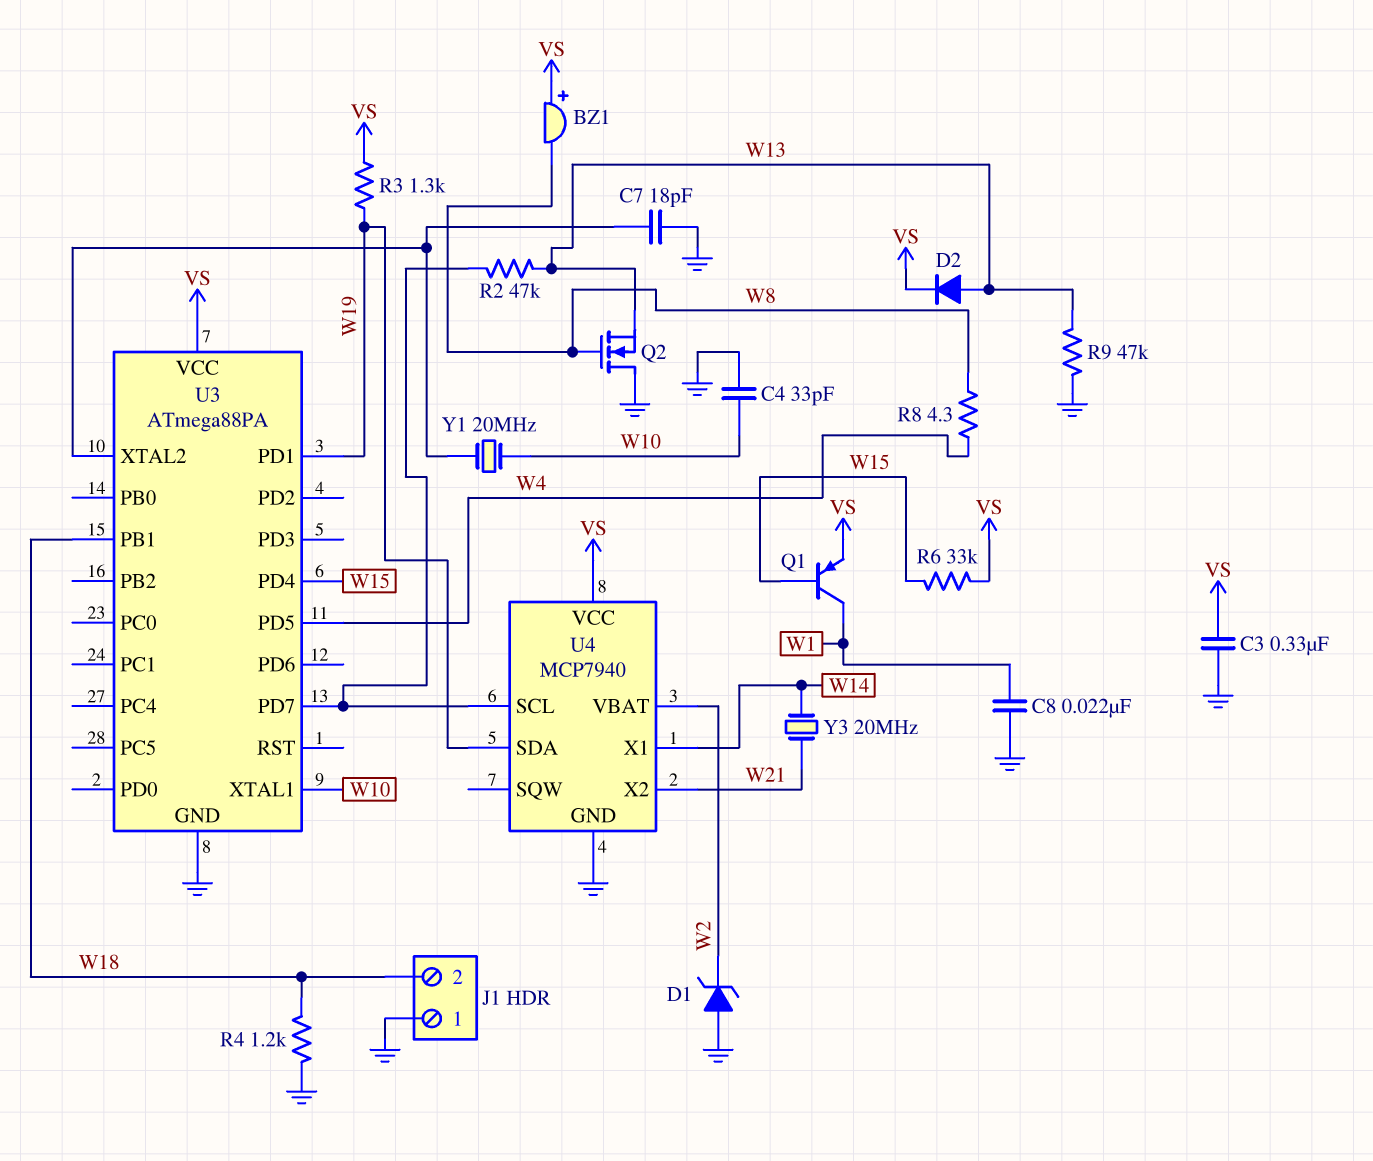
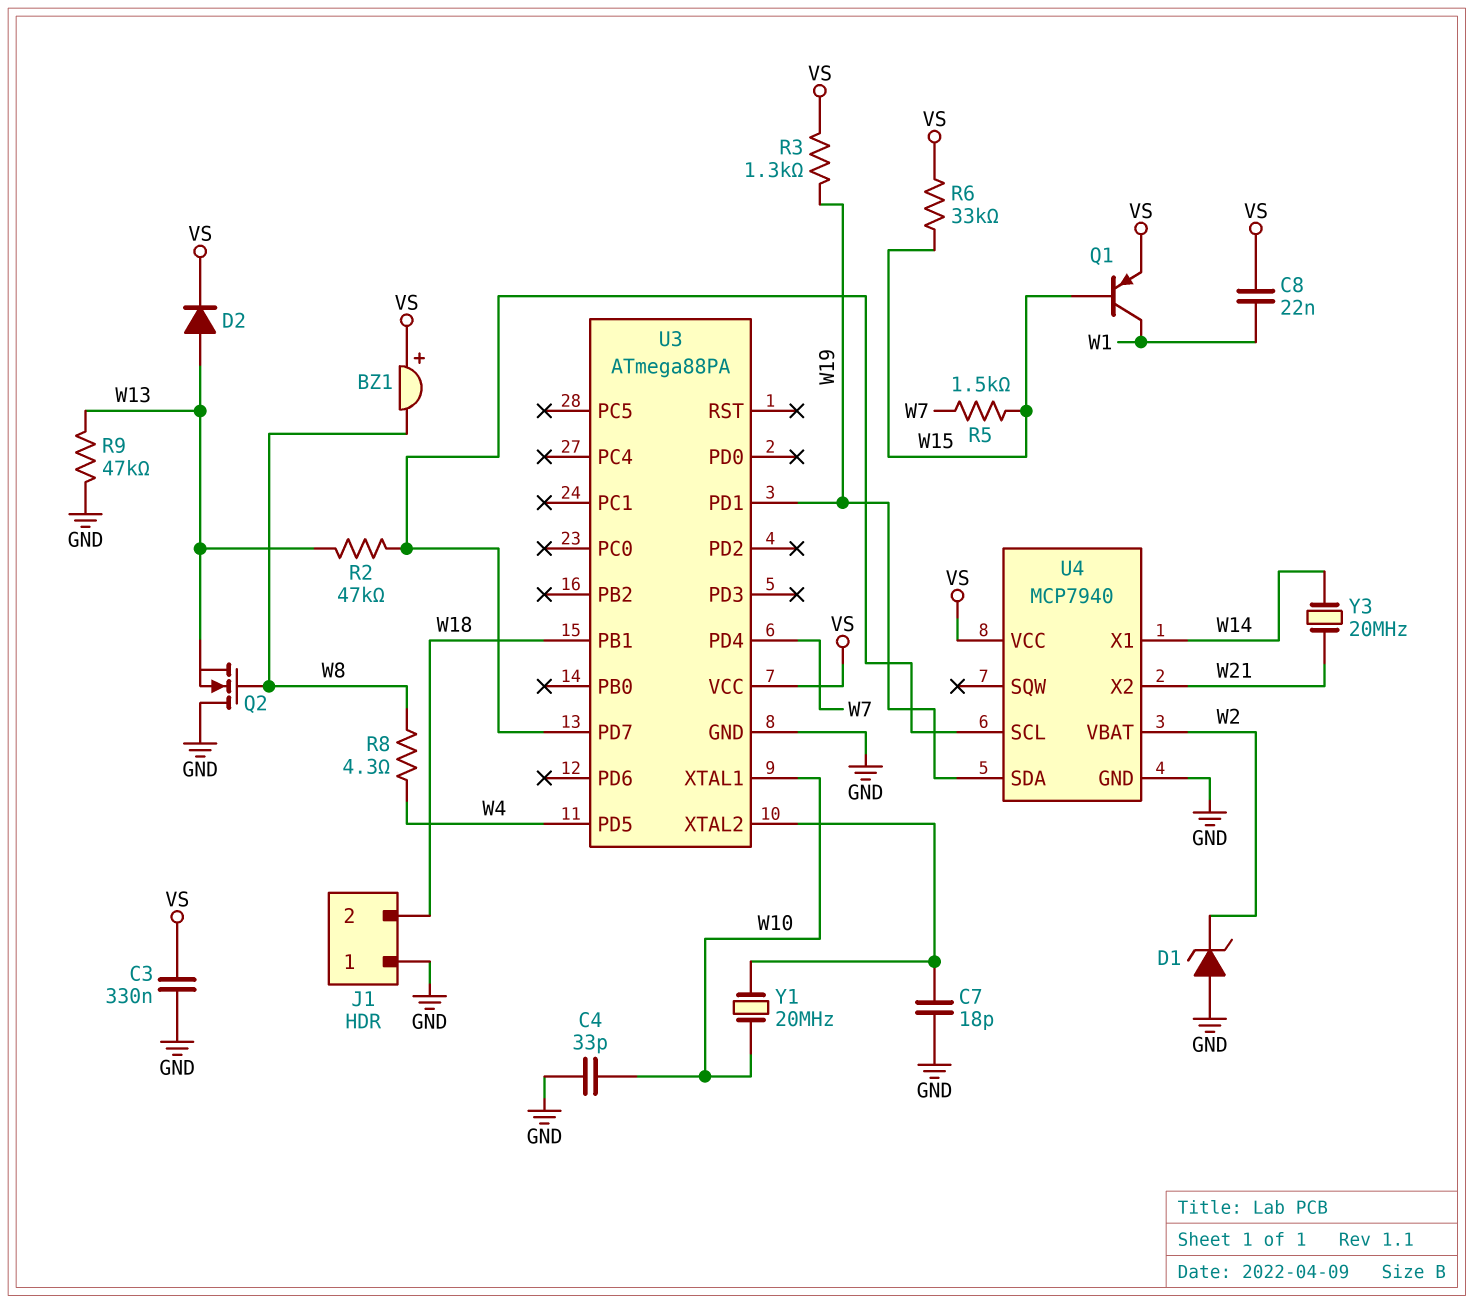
C8: 22nF (GND, W1) -> 22nF (VS, W1)
R4: 1.2k (GND, W18) -> none
R5: none -> 1.5k (W7, W15)
U3 pin PD4: W15 -> W7

